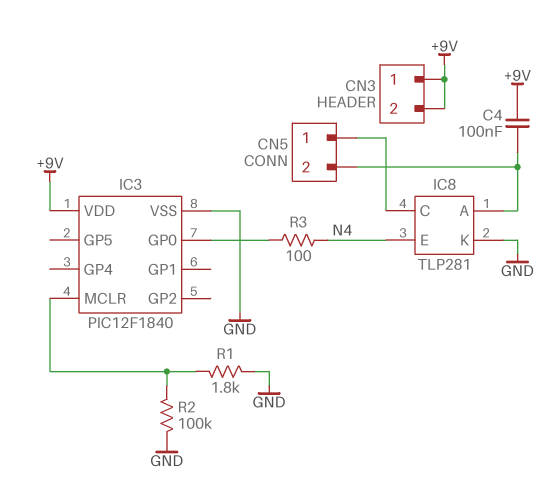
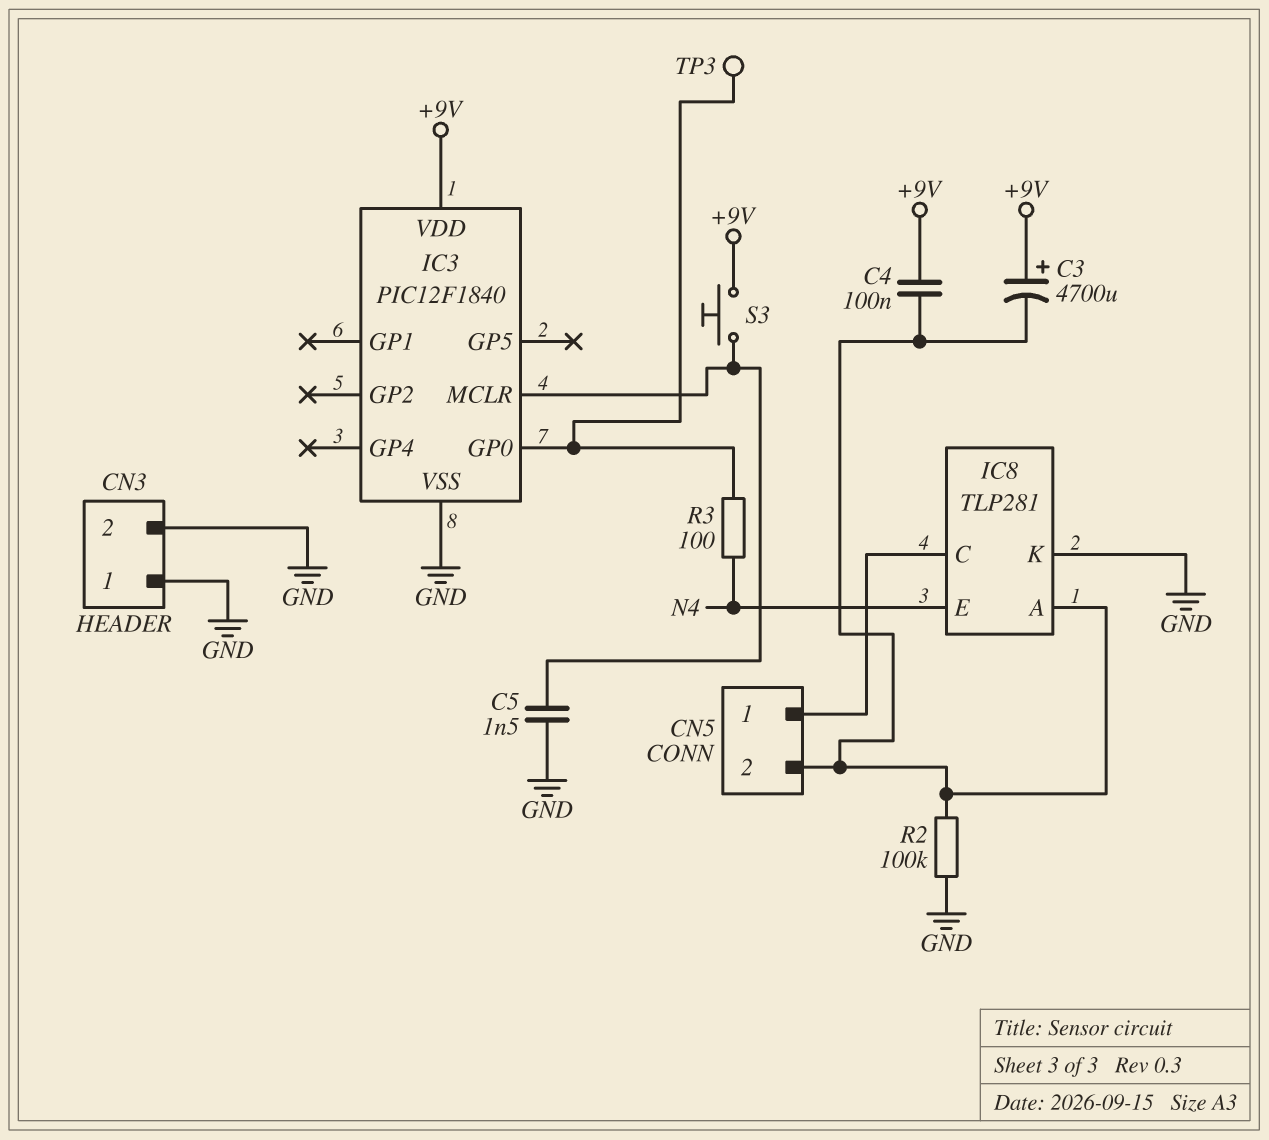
C3: none -> 4700uF (plus +9V, minus CN5/2)
C5: none -> 1.5nF (GND, IC3/MCLR)
CN3 pin 1: +9V -> GND
CN3 pin 2: +9V -> GND
R1: 1.8k (GND, IC3/MCLR) -> none
R2: 100k (GND, IC3/MCLR) -> 100k (CN5/2, GND)
S3: none -> button (+9V, IC3/MCLR)
TP3: none -> test point (IC3/GP0)

